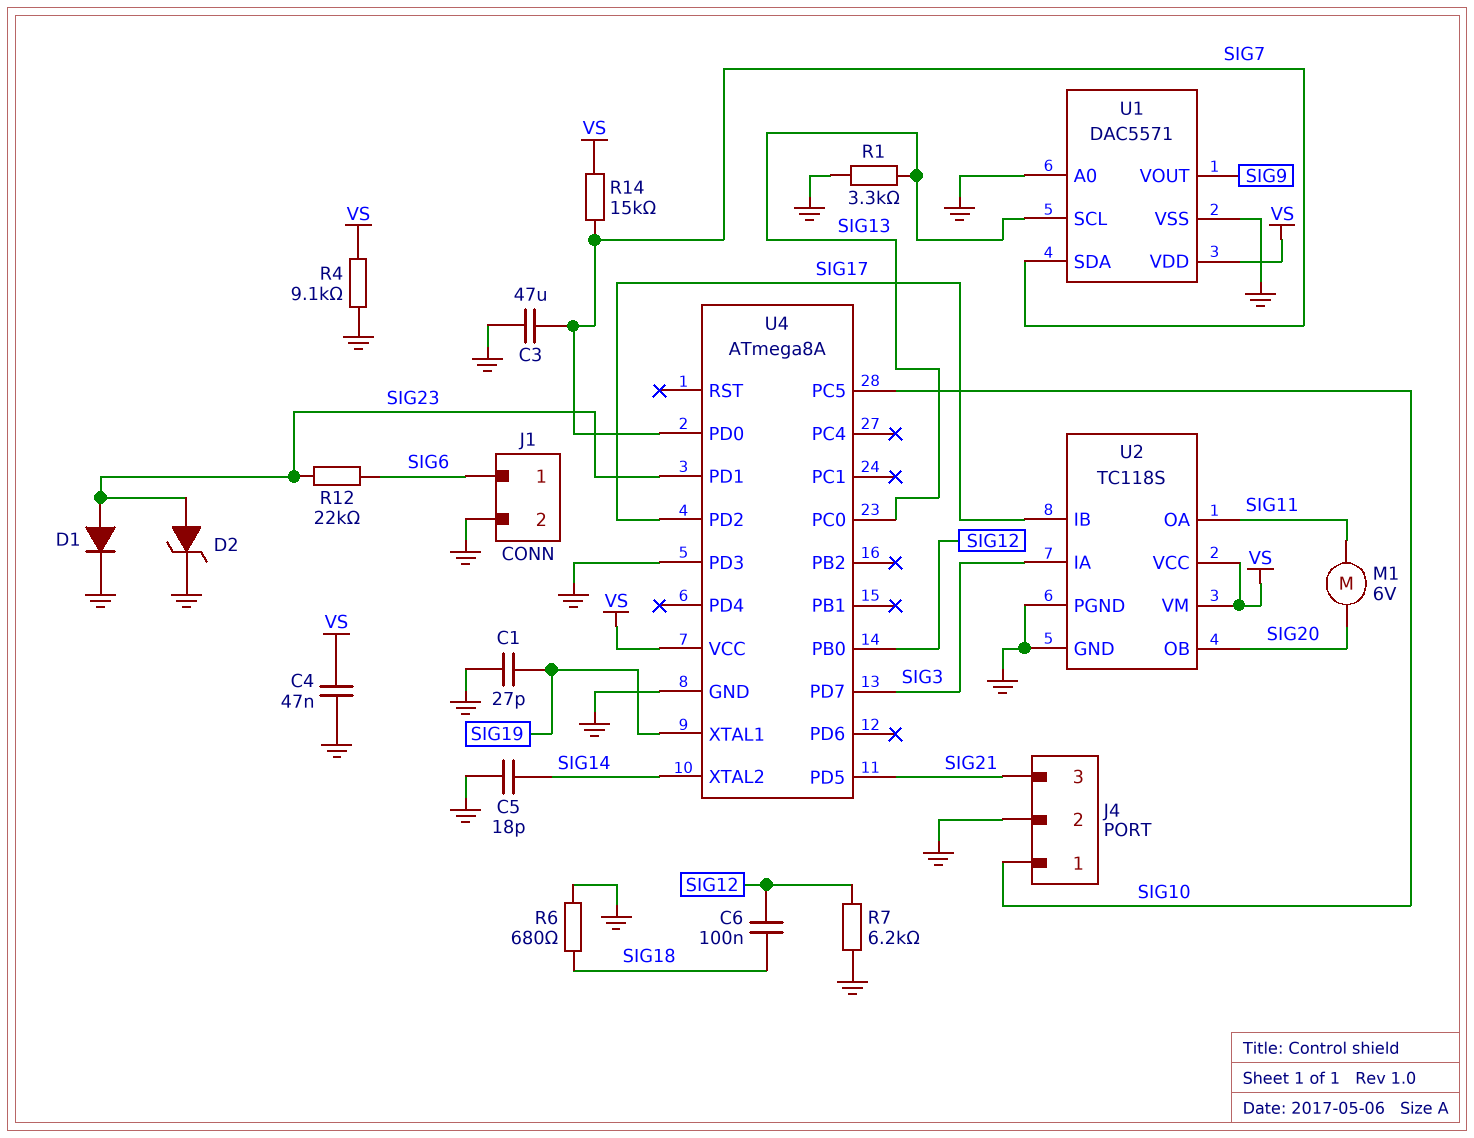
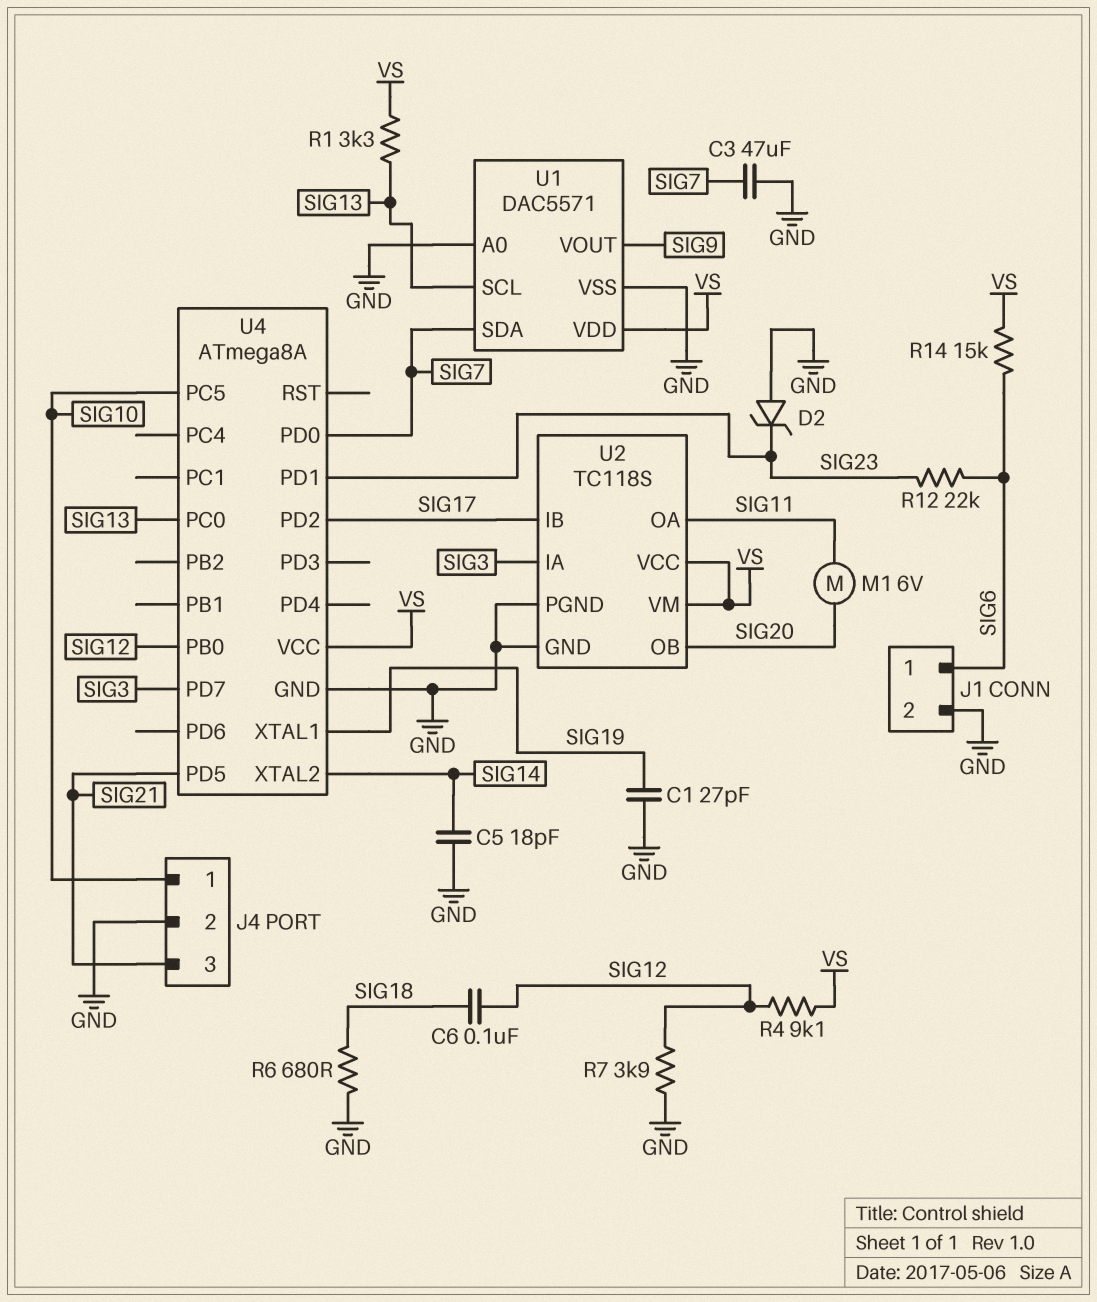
C4: 47nF (GND, VS) -> none
D1: diode (A SIG23, K GND) -> none
D2: zener (A SIG23, K GND) -> zener (A GND, K SIG23)
R1: 3.3k (GND, SIG13) -> 3.3k (SIG13, VS)
R4: 9.1k (GND, VS) -> 9.1k (SIG12, VS)
R7: 6.2k (GND, SIG12) -> 3.9k (GND, SIG12)
R14: 15k (SIG7, VS) -> 15k (SIG6, VS)
U4 pin PD3: GND -> none

